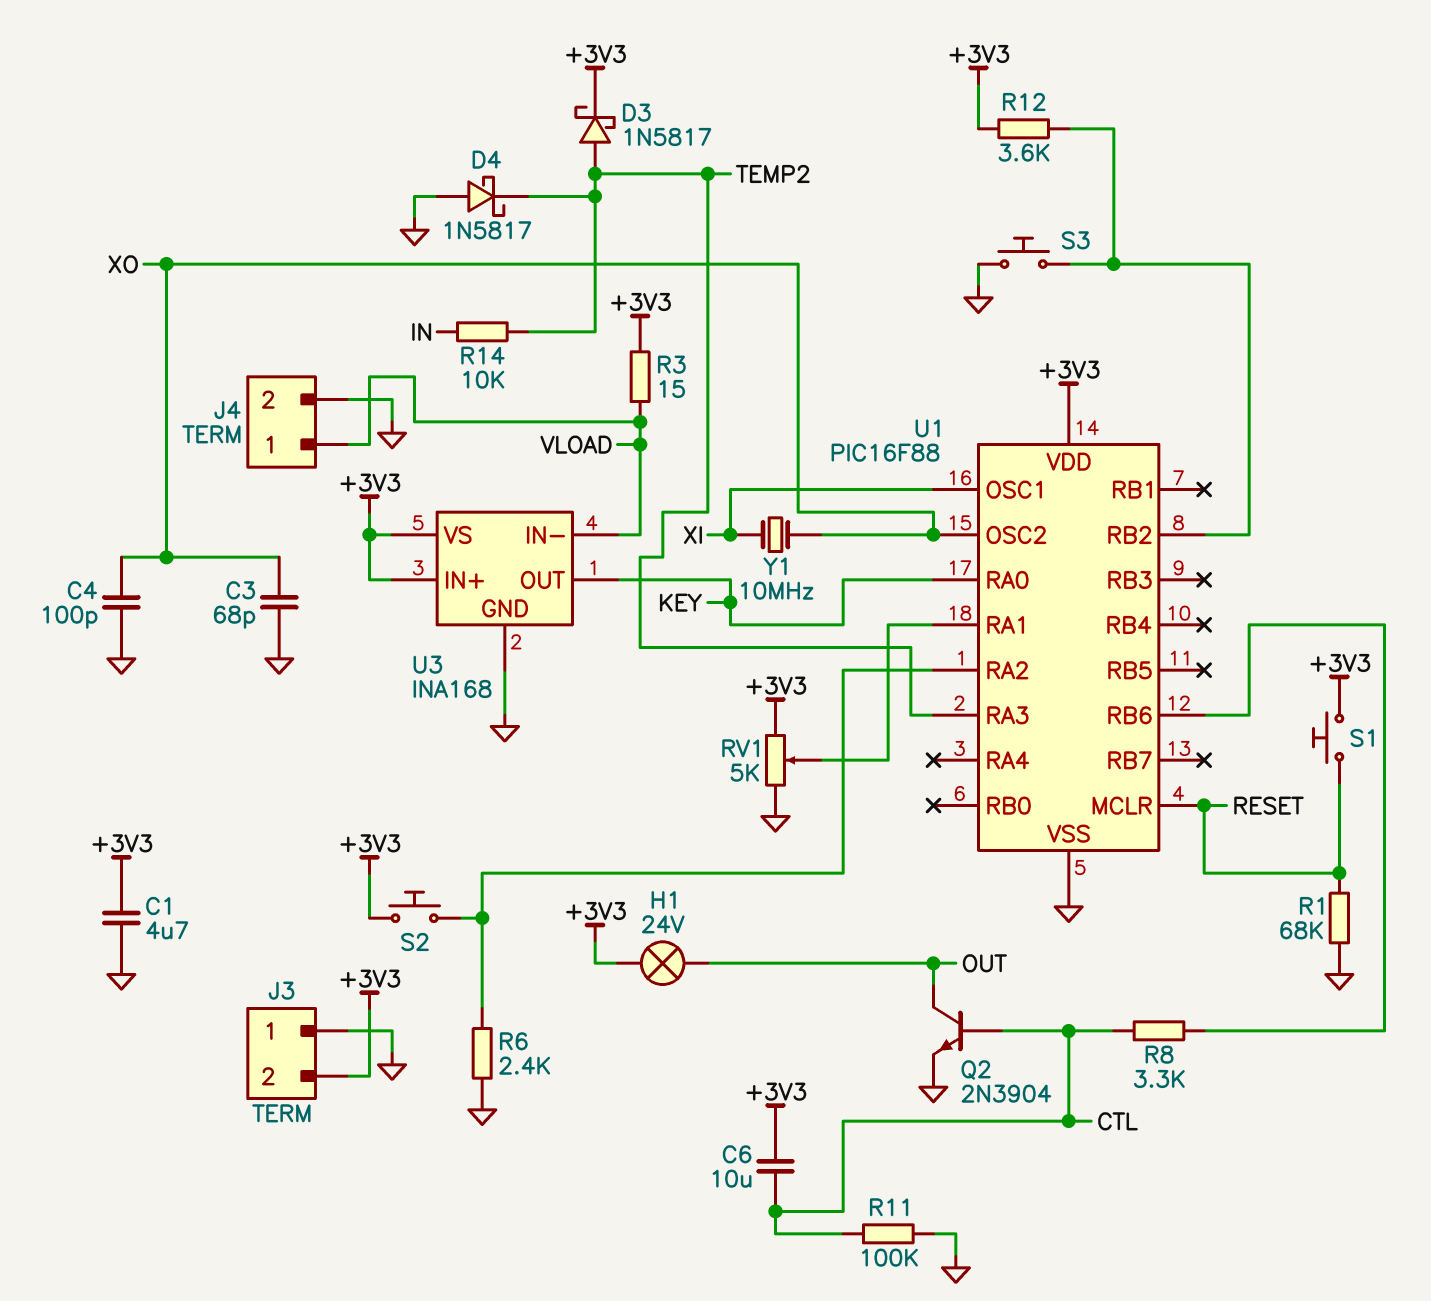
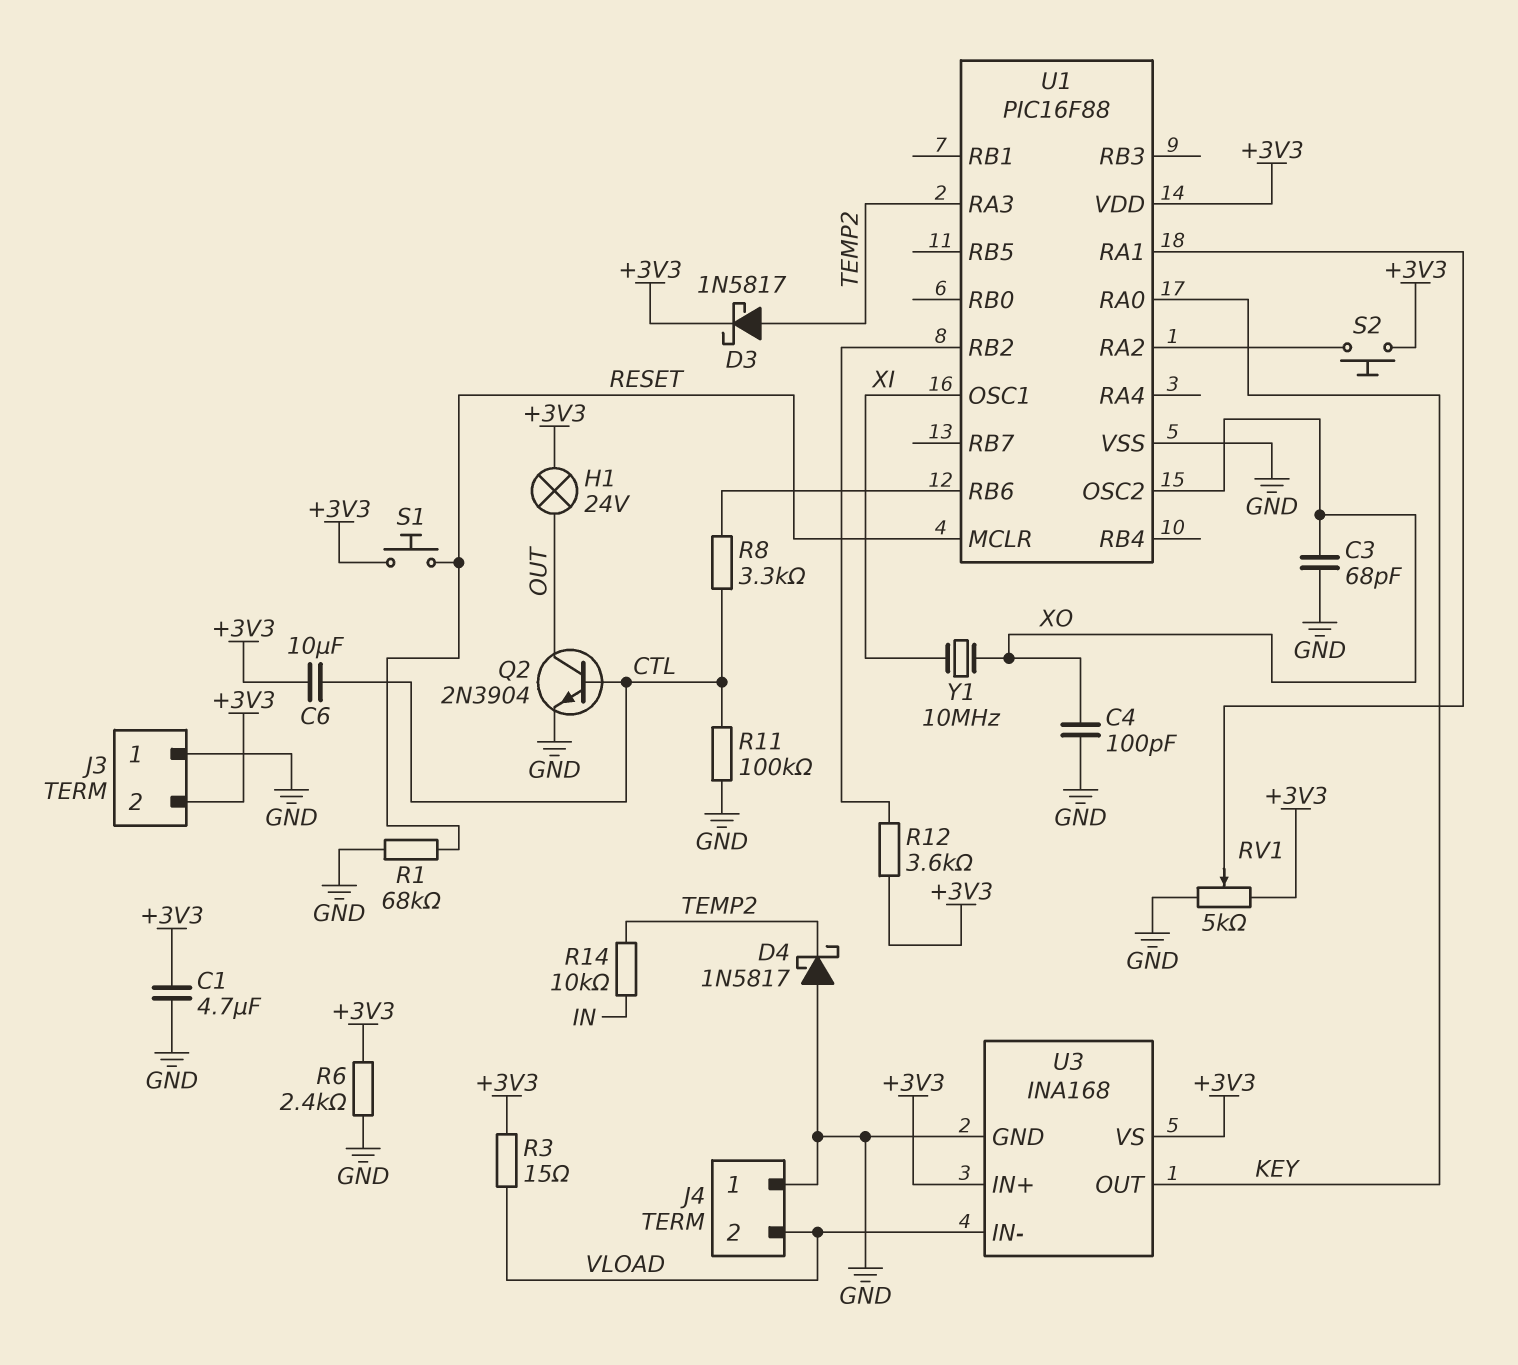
J4 pin 1: VLOAD -> GND
J4 pin 2: GND -> VLOAD
R6: 2.4k (GND, U1/RA2) -> 2.4k (+3V3, GND)
S3: button (GND, U1/RB2) -> none

